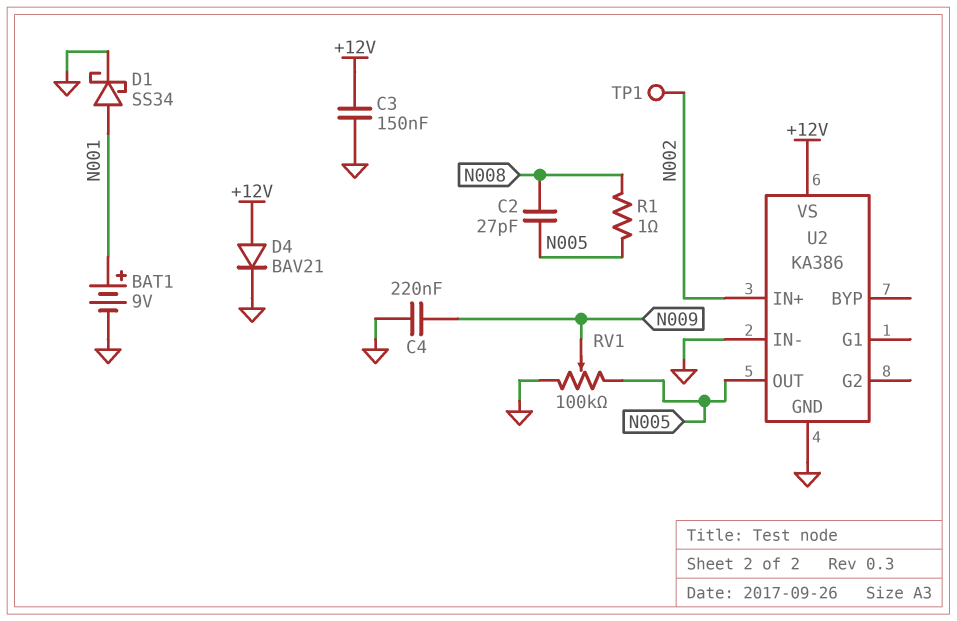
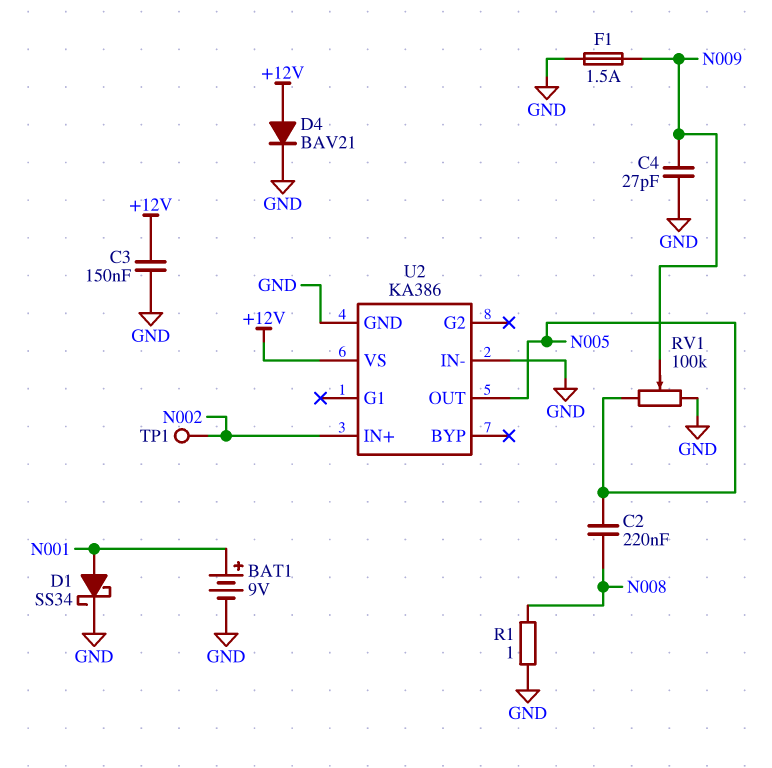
C2: 27pF (N005, N008) -> 220nF (N005, N008)
C4: 220nF (GND, N009) -> 27pF (GND, N009)
F1: none -> 1.5A (GND, N009)
R1: 1 (N005, N008) -> 1 (GND, N008)

